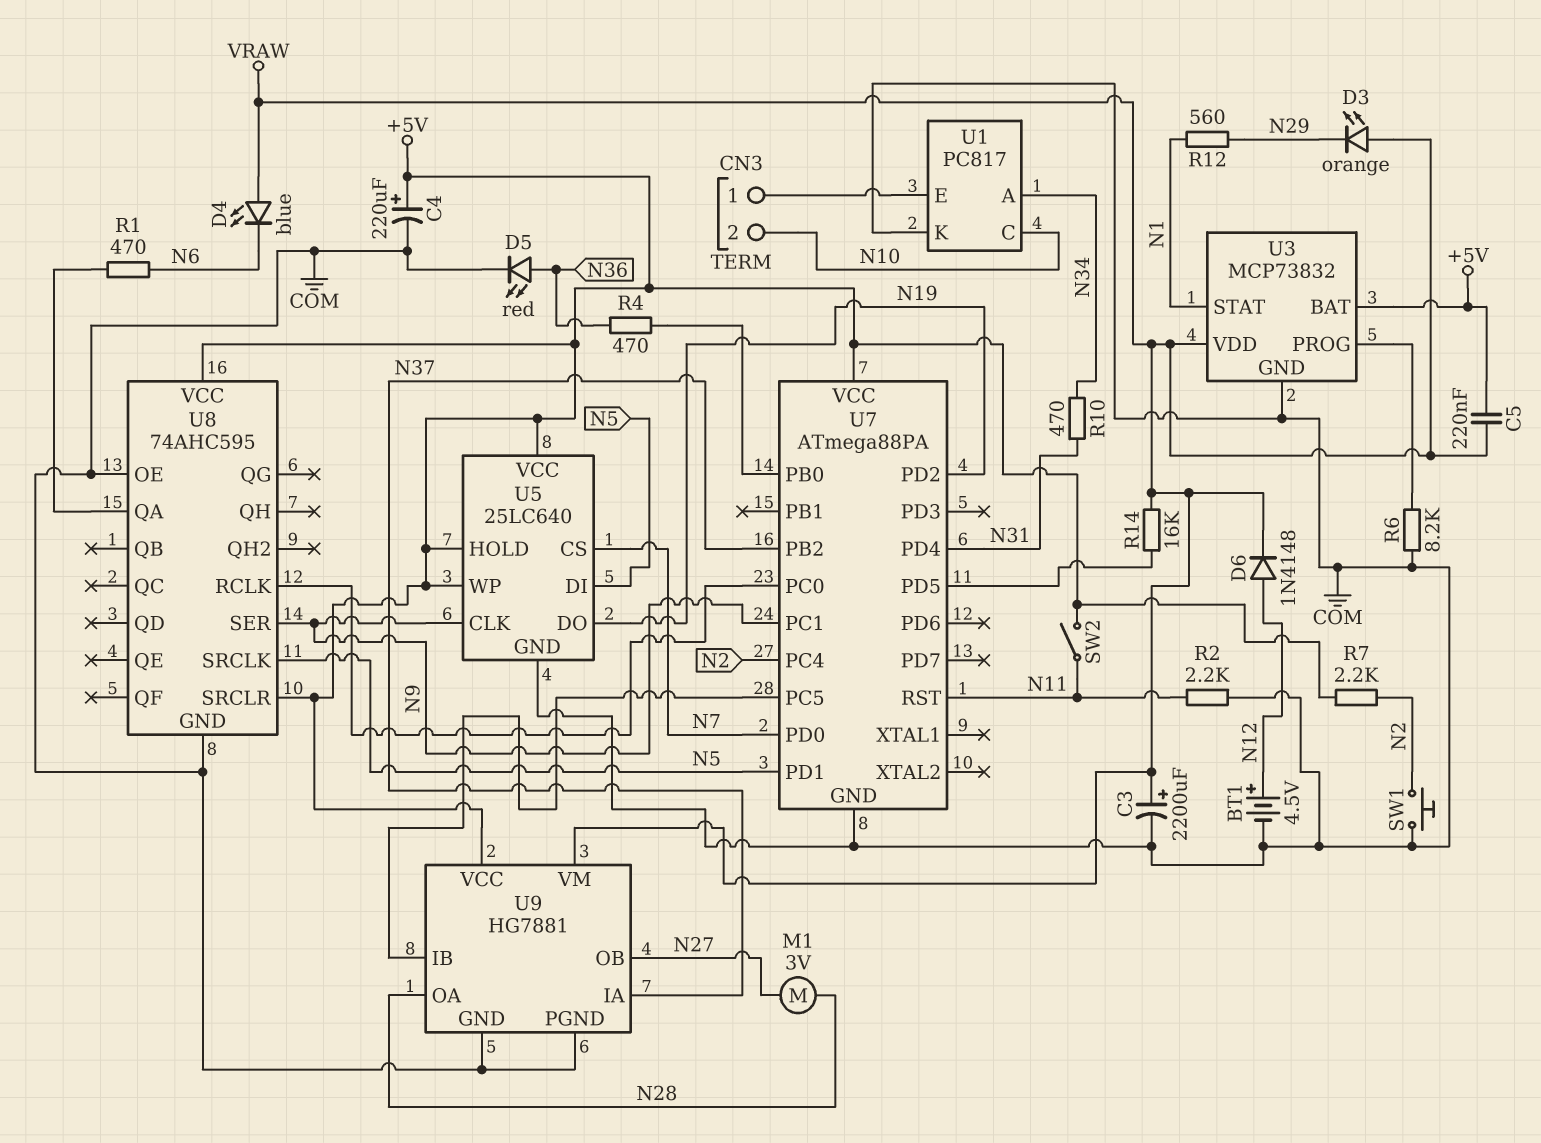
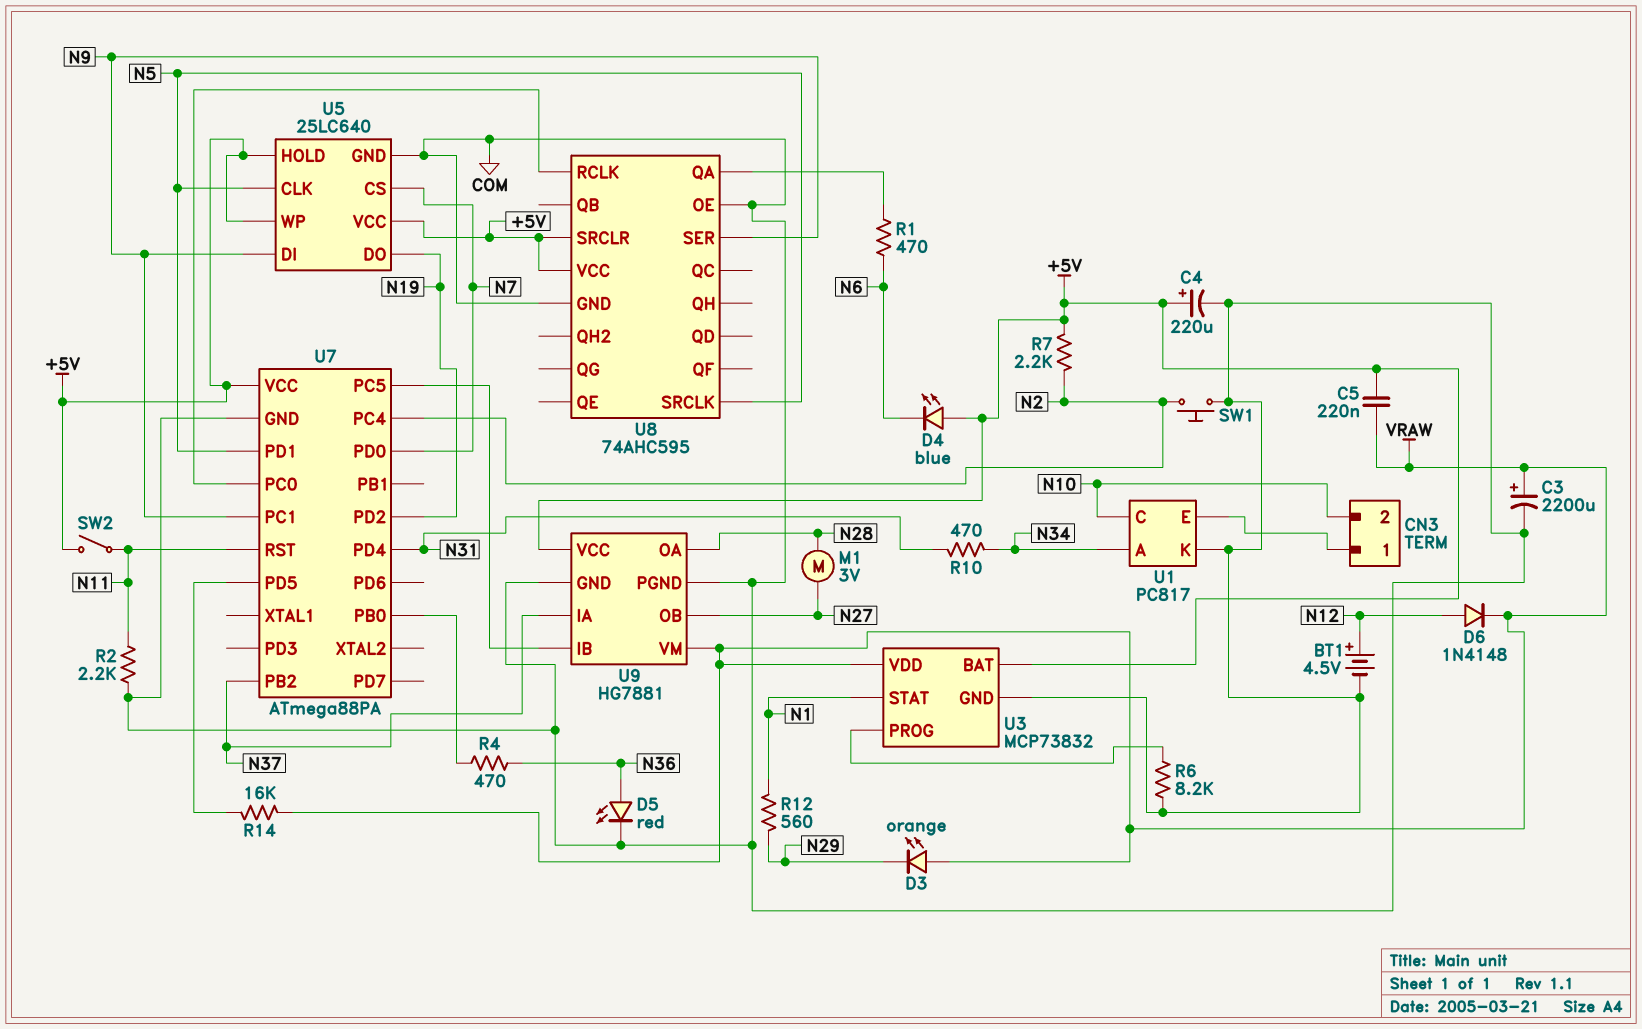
D4: LED blue (A VRAW, K N6) -> LED blue (A +5V, K N6)
U5 pin CLK: N9 -> N5
U5 pin DI: N5 -> N9

